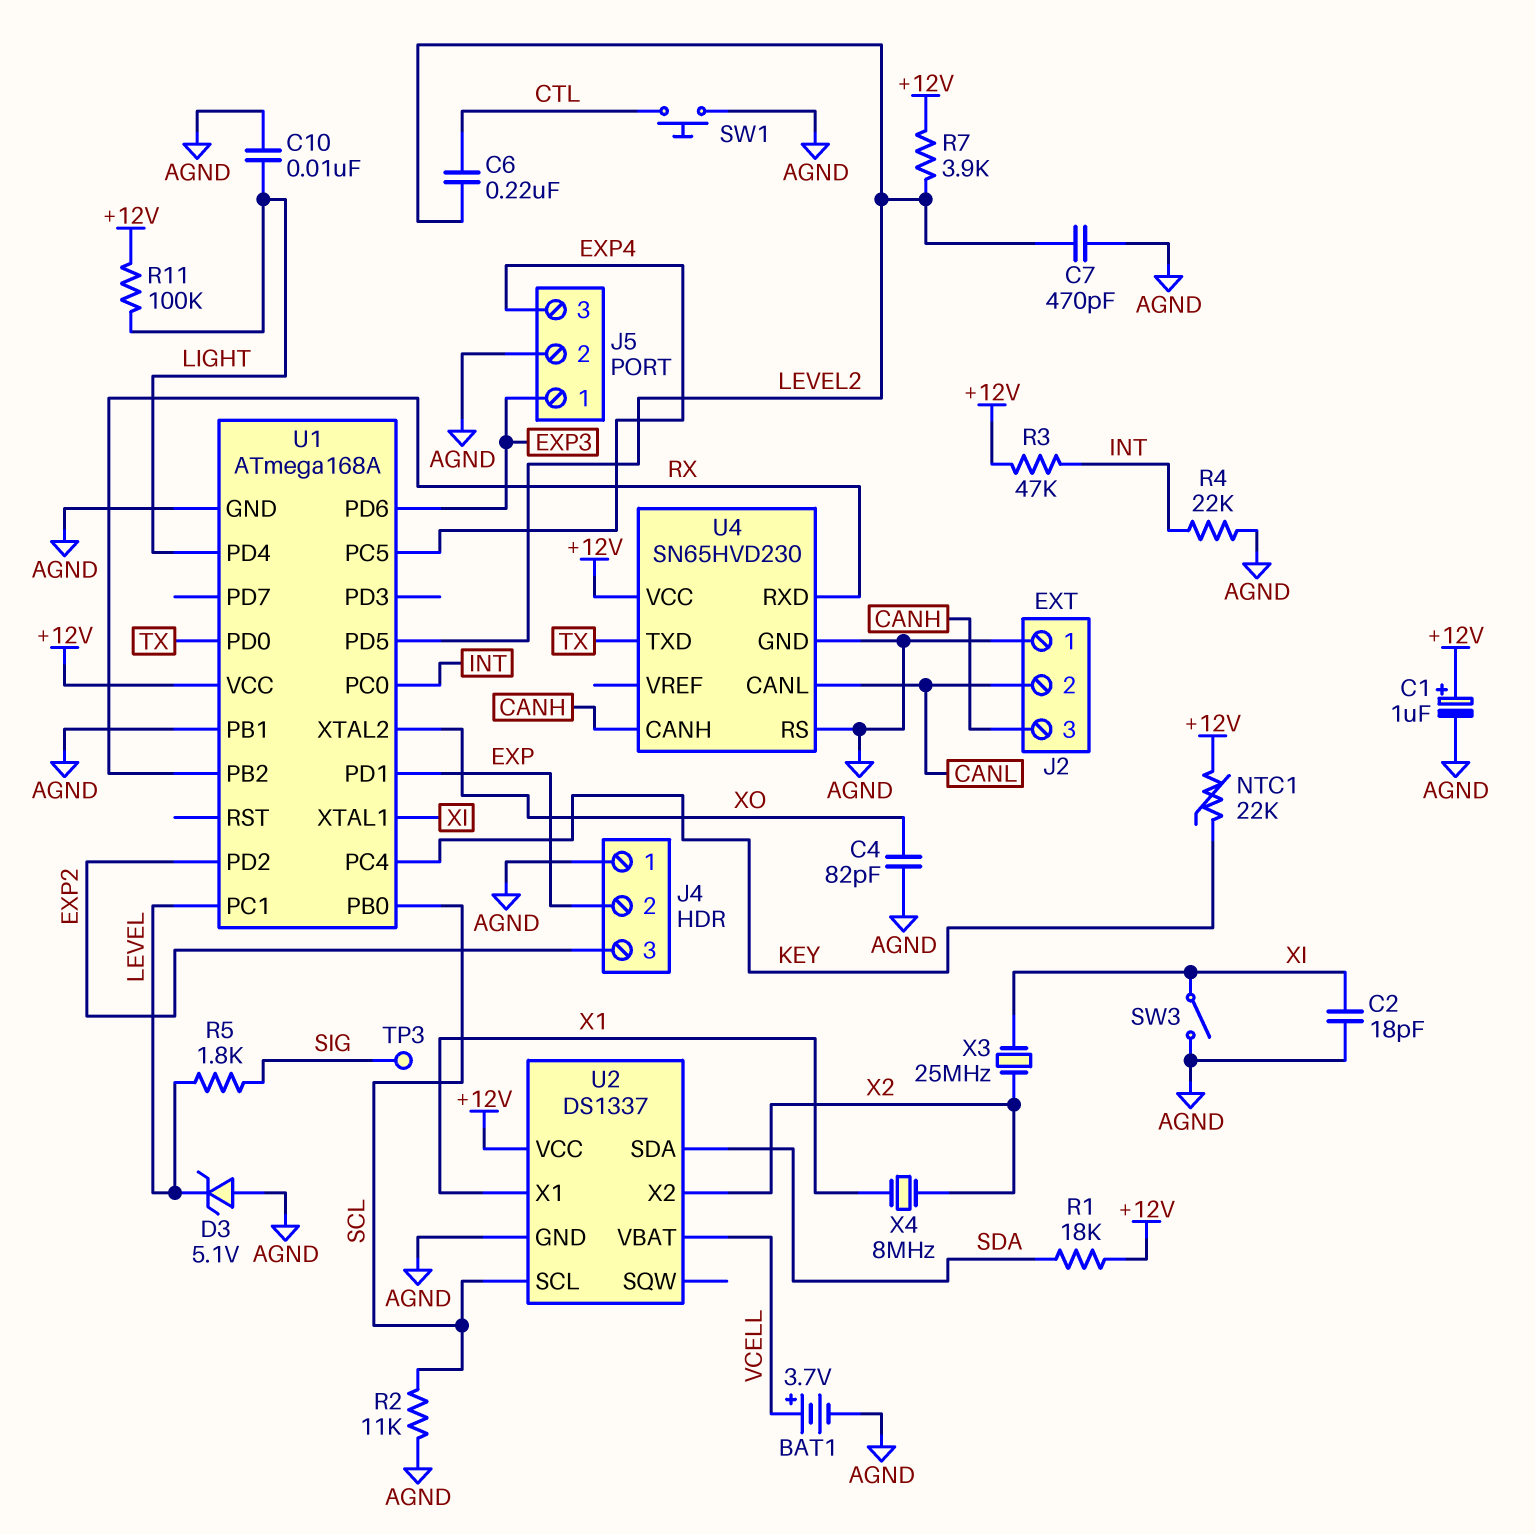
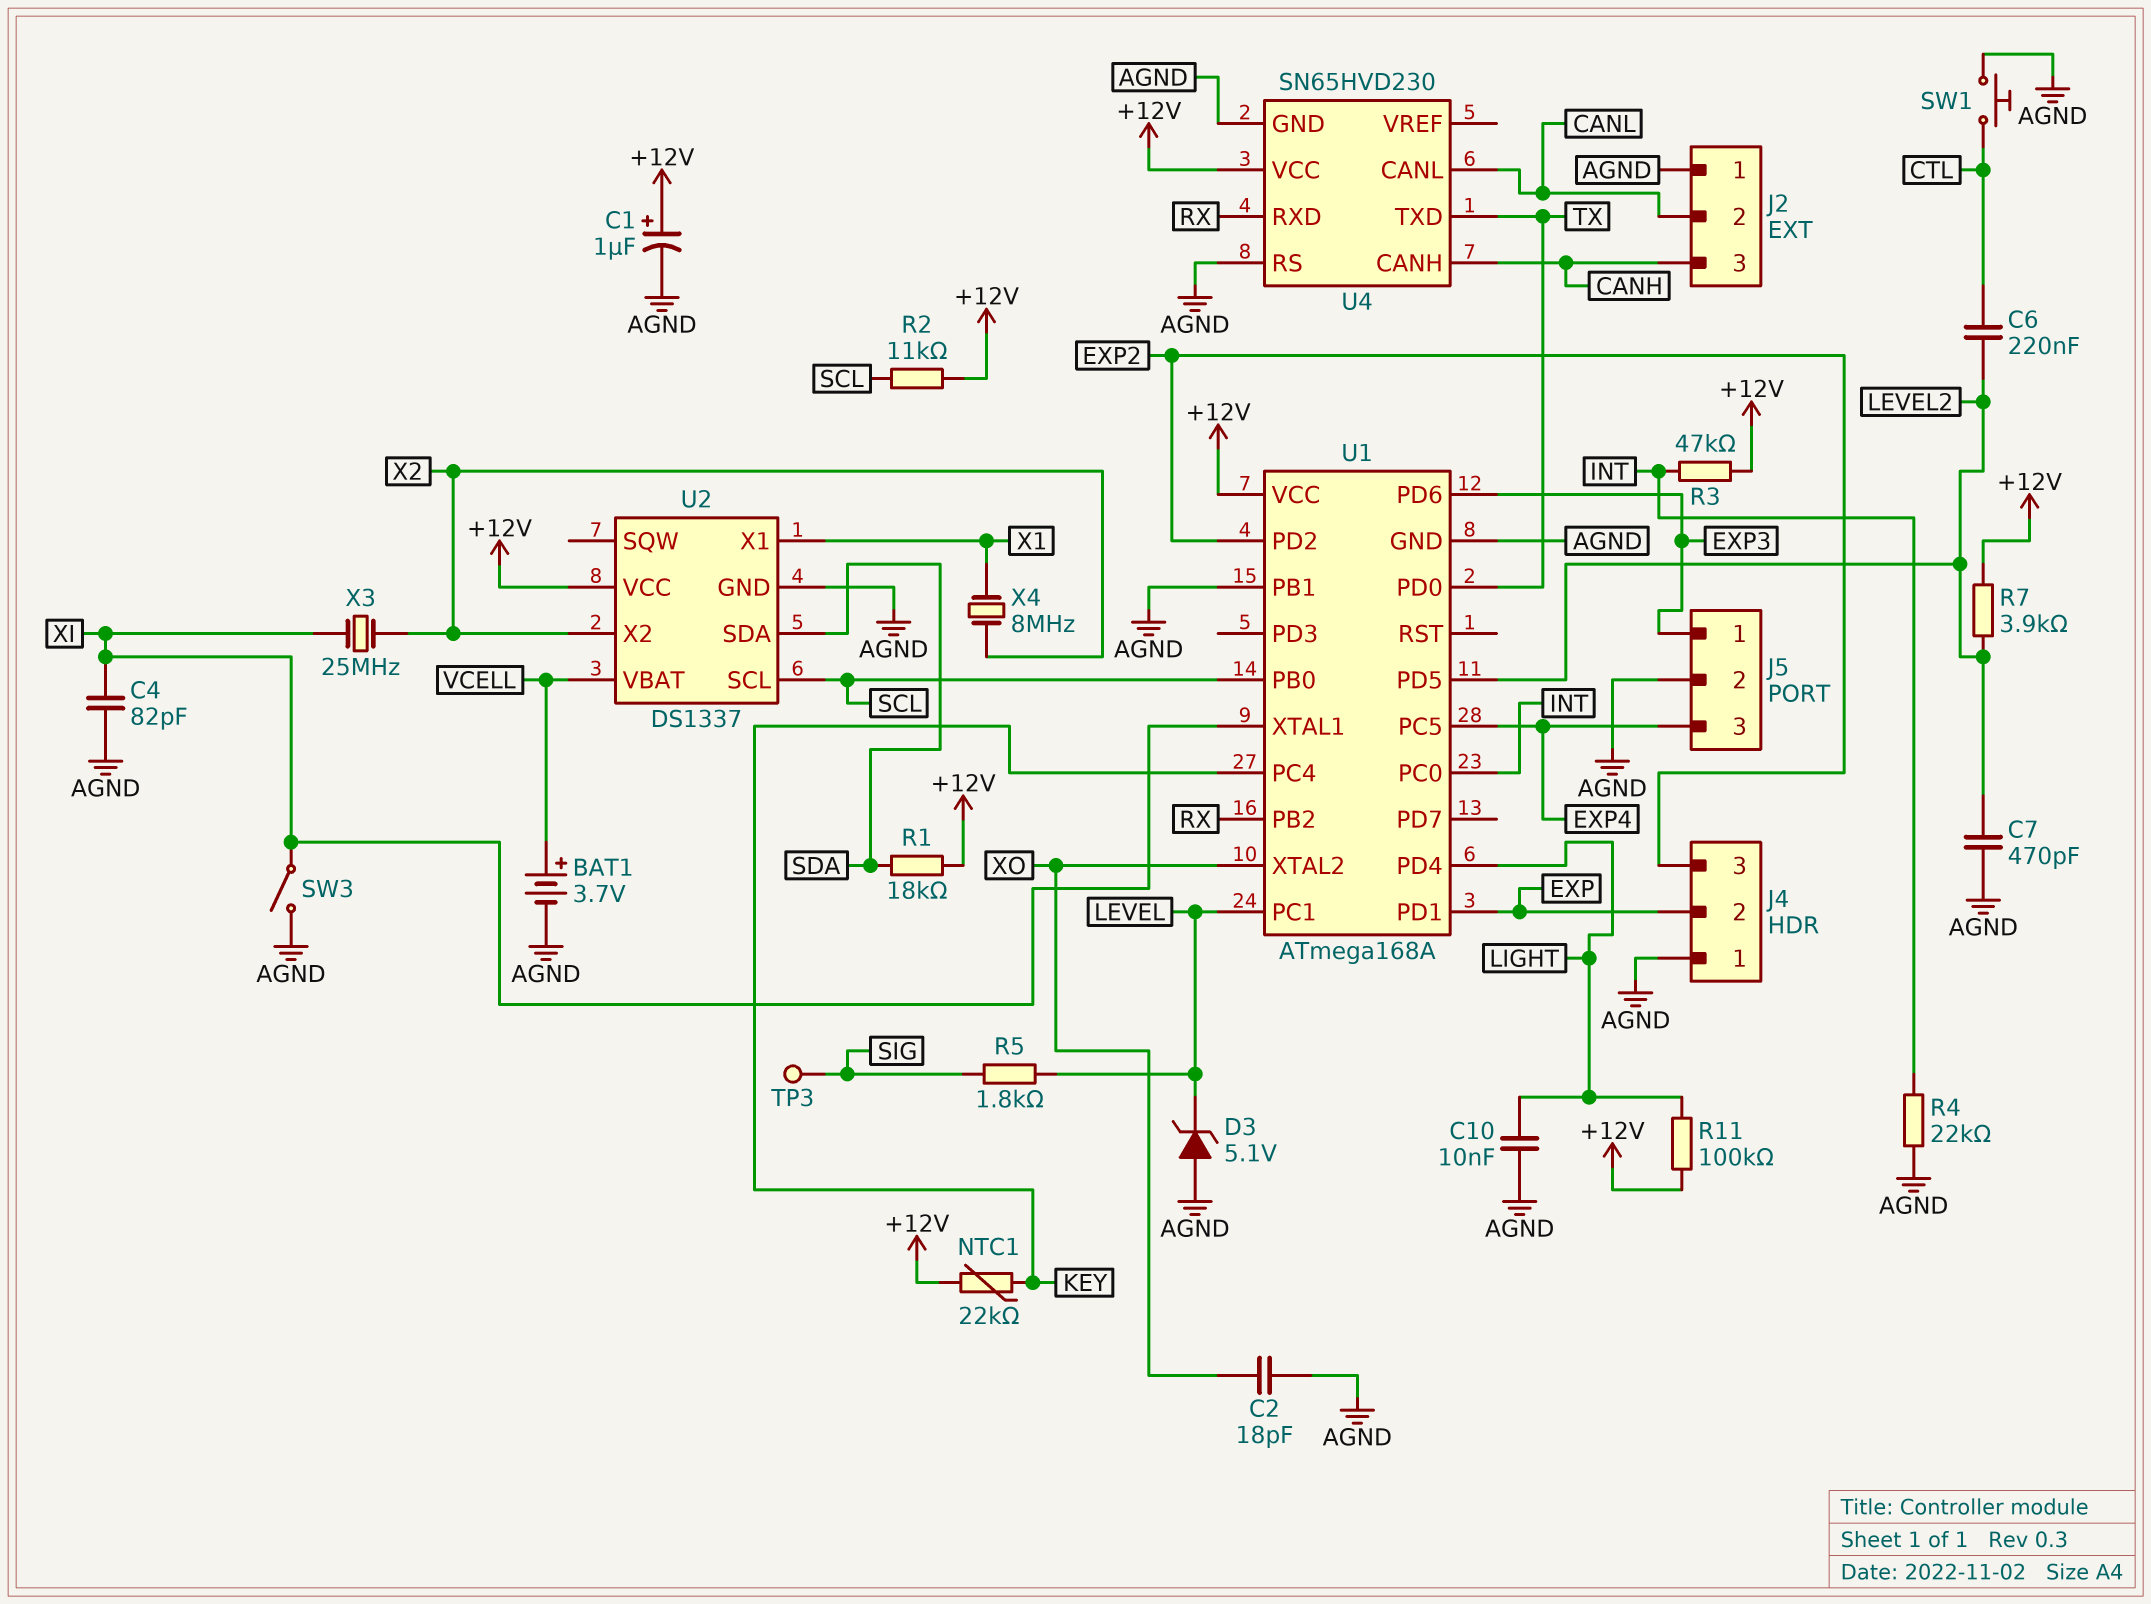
C2: 18pF (AGND, XI) -> 18pF (AGND, XO)
C4: 82pF (AGND, XO) -> 82pF (AGND, XI)
R2: 11k (AGND, SCL) -> 11k (+12V, SCL)

